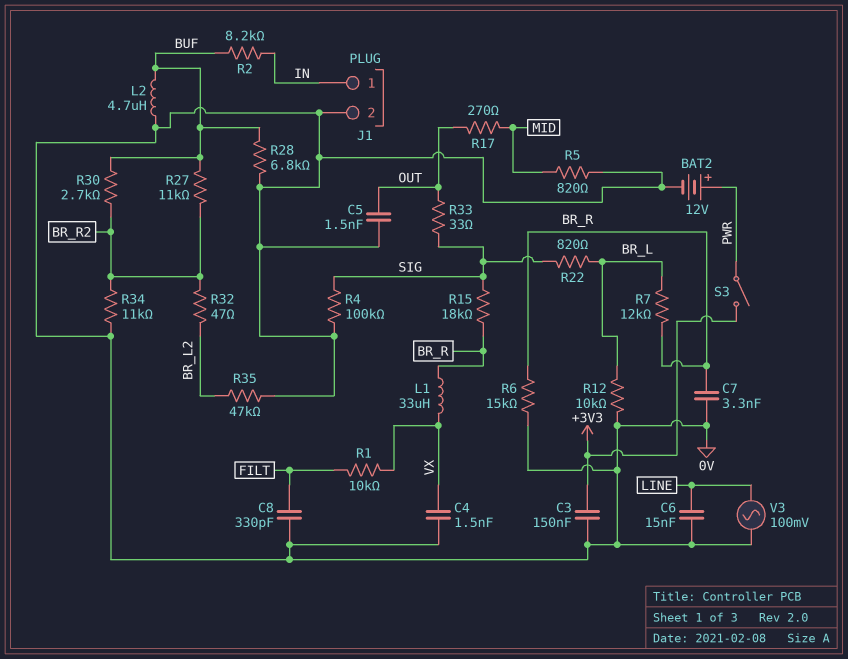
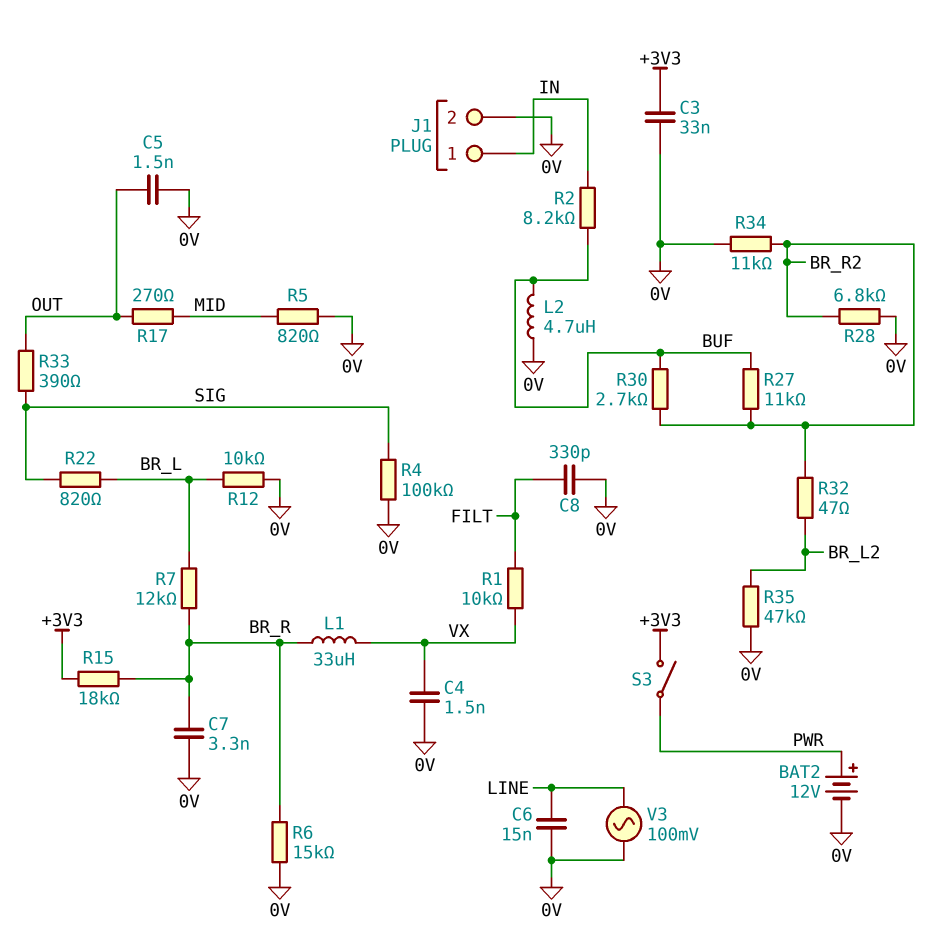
C3: 150nF (+3V3, 0V) -> 33nF (+3V3, 0V)
R15: 18k (BR_R, SIG) -> 18k (+3V3, BR_R)
R28: 6.8k (0V, BUF) -> 6.8k (0V, BR_R2)
R33: 33 (OUT, SIG) -> 390 (OUT, SIG)

